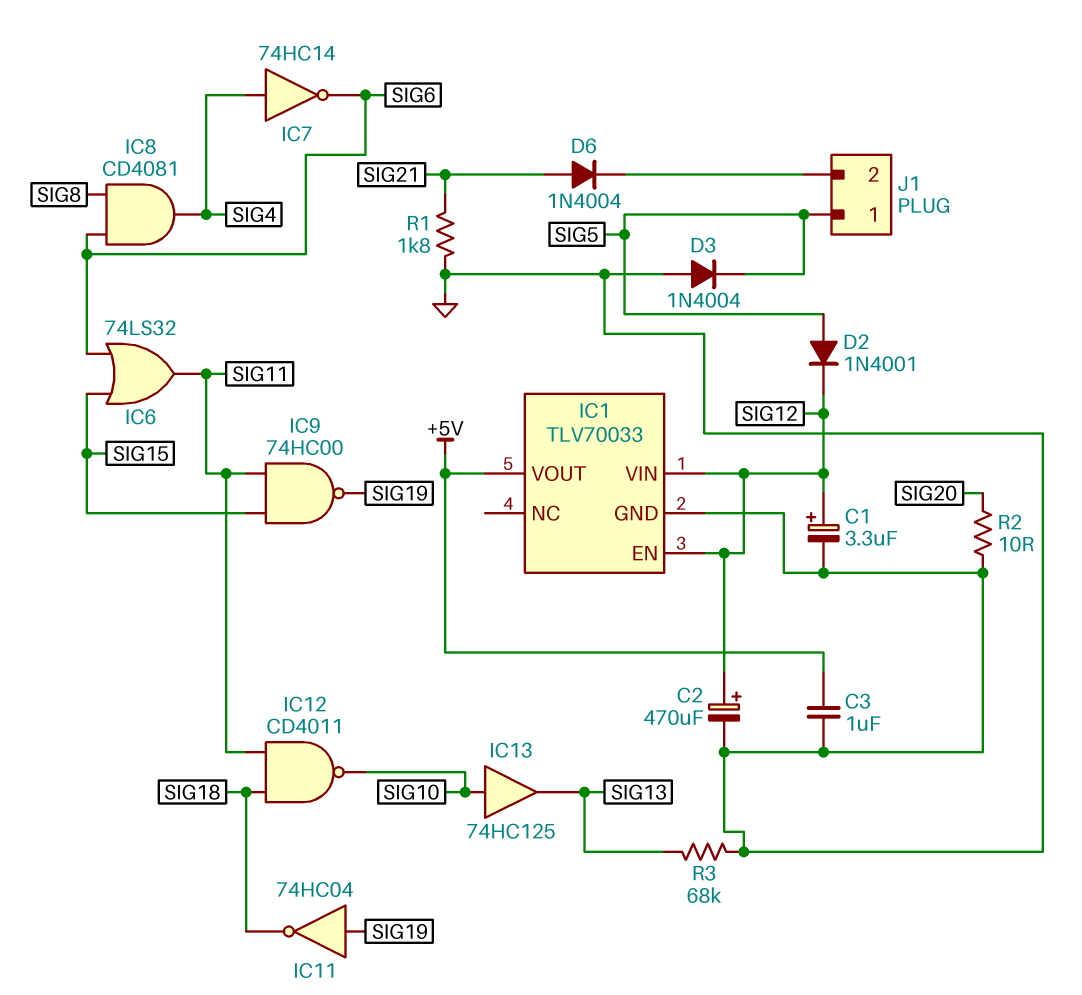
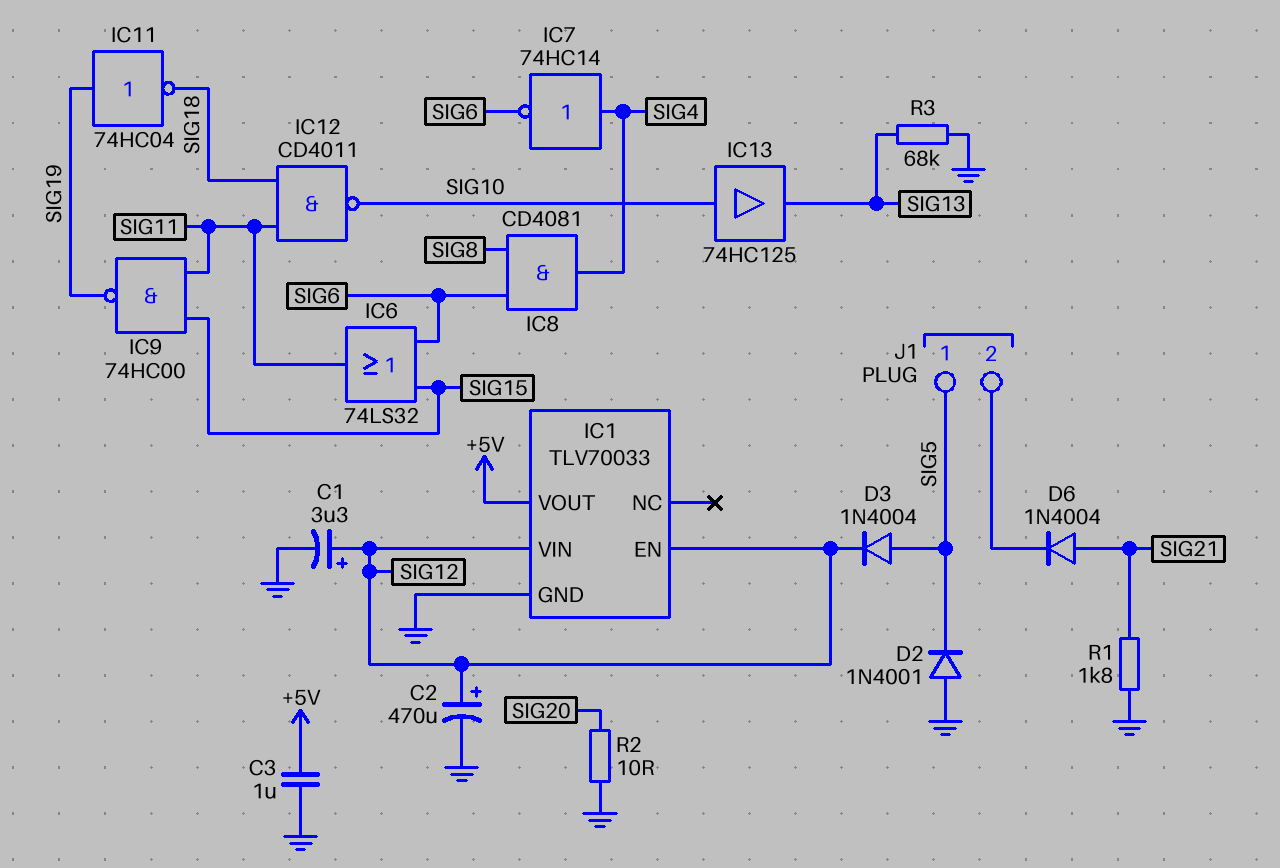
D2: diode 1N4001 (A SIG5, K SIG12) -> diode 1N4001 (A GND, K SIG5)
D3: diode 1N4004 (A GND, K SIG5) -> diode 1N4004 (A SIG5, K SIG12)

